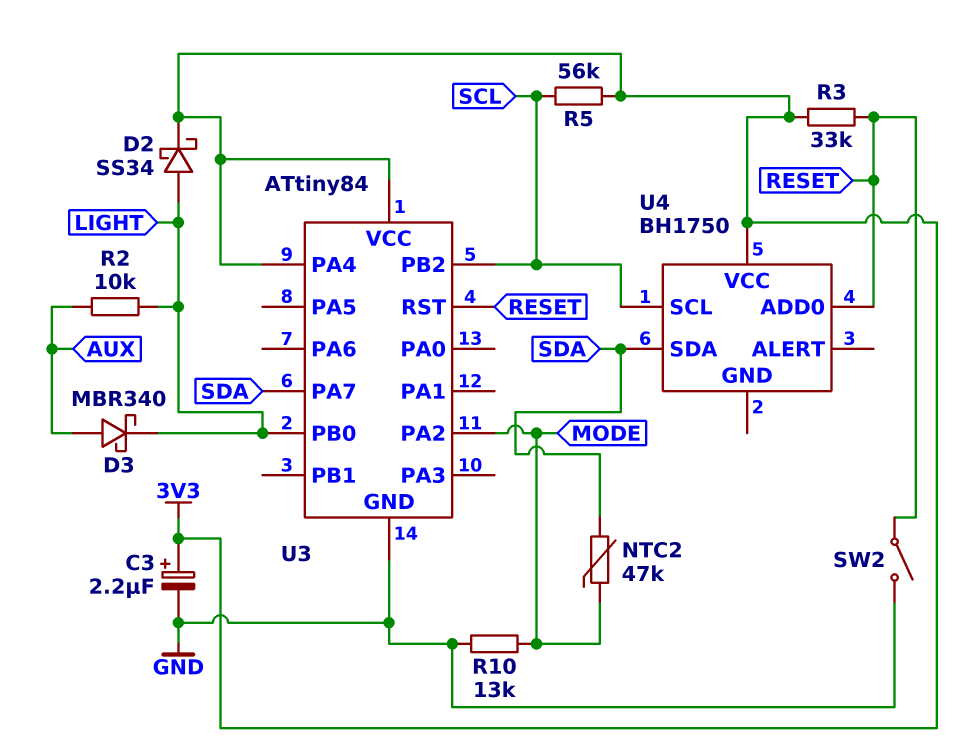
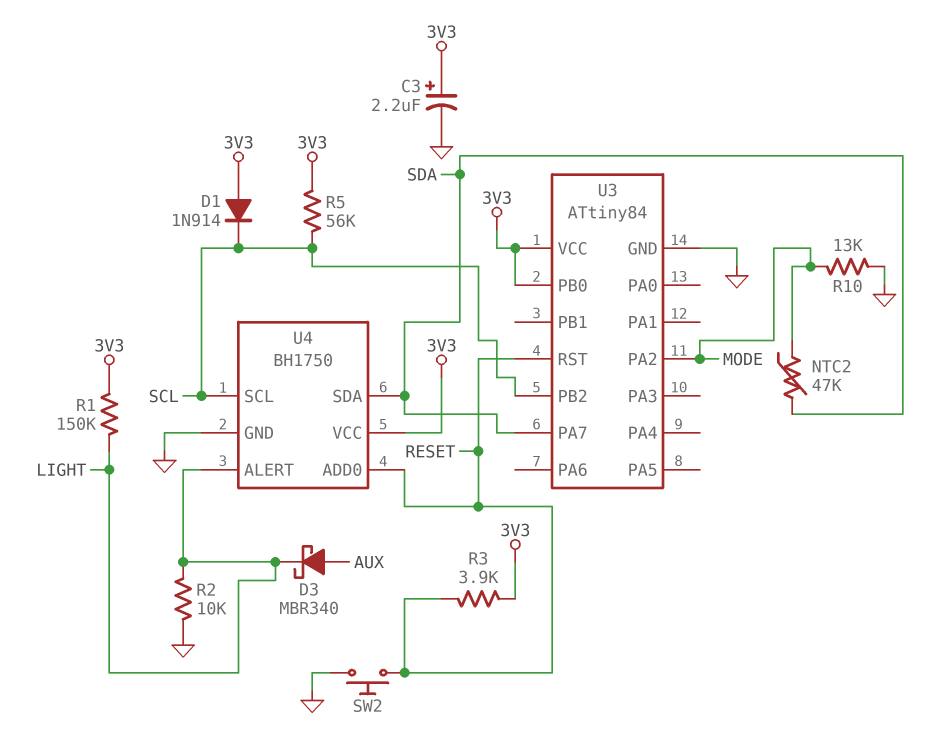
D1: none -> diode 1N914 (A 3V3, K SCL)
D2: schottky SS34 (A LIGHT, K 3V3) -> none
R1: none -> 150k (3V3, LIGHT)
R2: 10k (AUX, LIGHT) -> 10k (GND, LIGHT)
R3: 33k (3V3, RESET) -> 3.9k (3V3, RESET)
SW2: switch (GND, RESET) -> button (GND, RESET)
U3 pin PA4: 3V3 -> none
U3 pin PB0: LIGHT -> 3V3
U4 pin ALERT: none -> LIGHT
U4 pin GND: none -> GND

